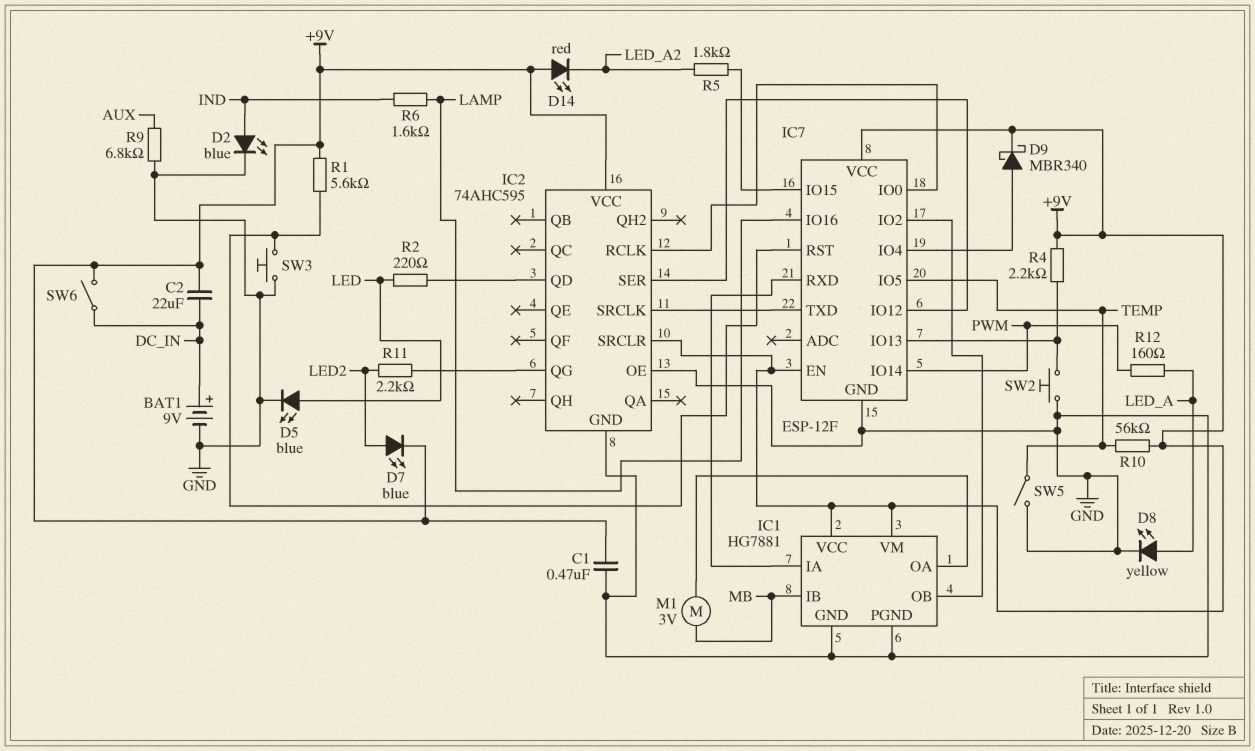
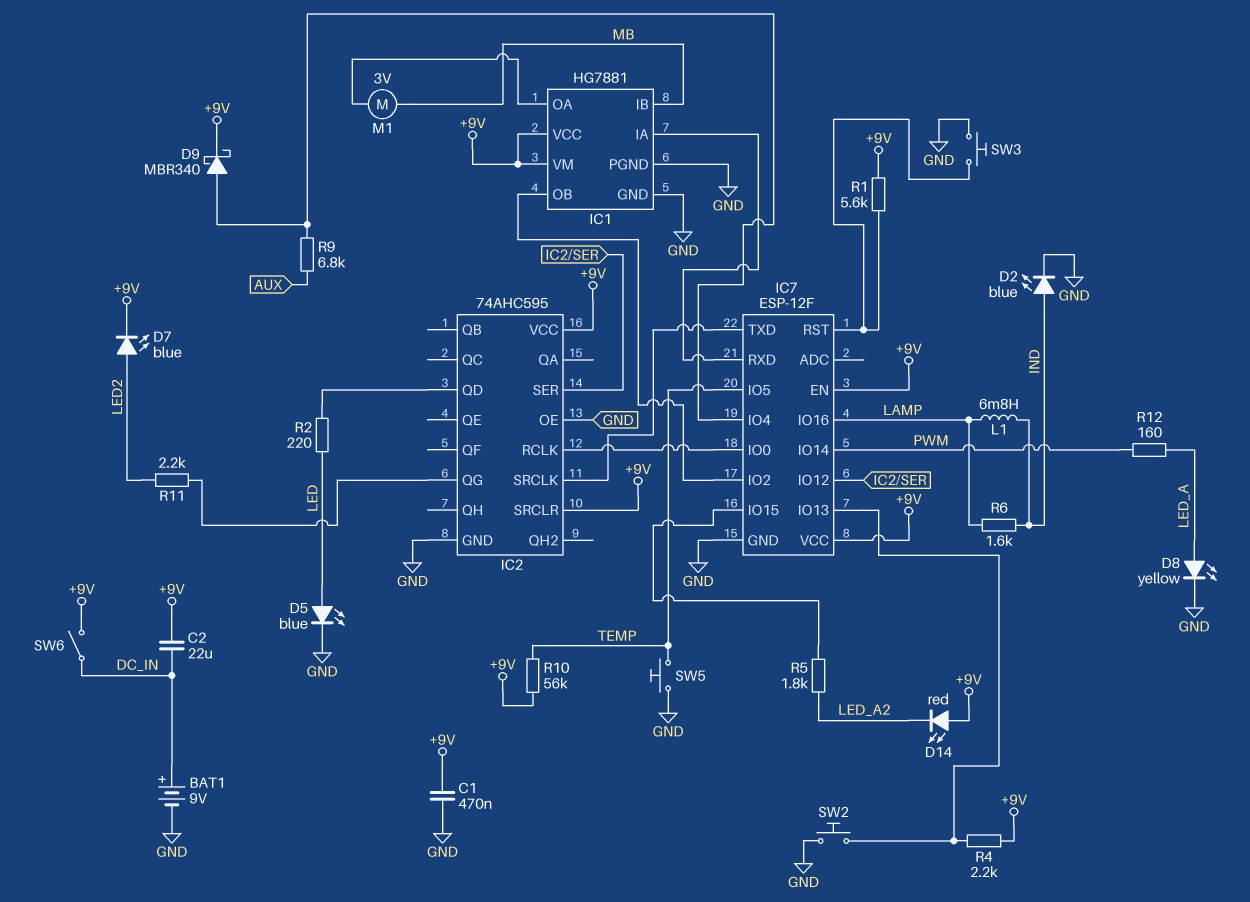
L1: none -> 6.8mH (IND, LAMP)
R9: 6.8k (AUX, GND) -> 6.8k (AUX, IC7/IO4)
SW5: switch (GND, TEMP) -> button (GND, TEMP)

